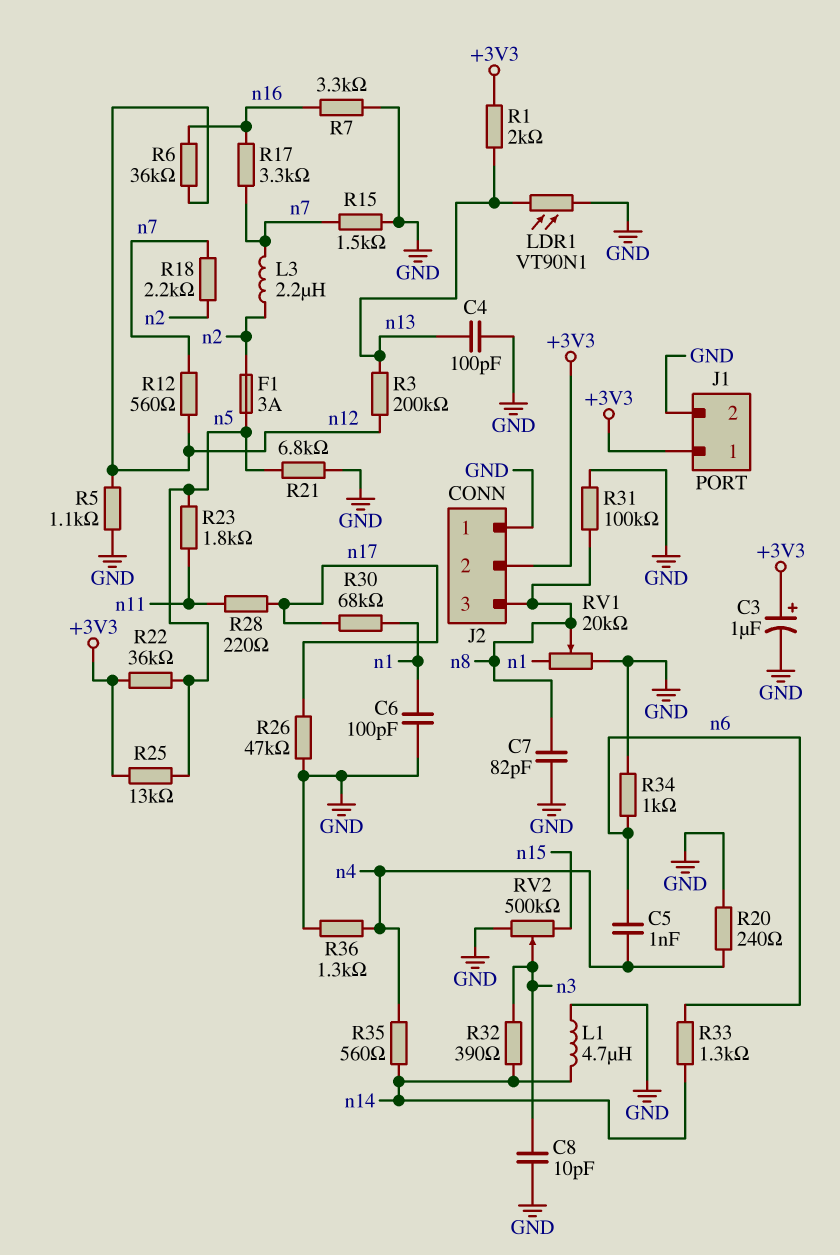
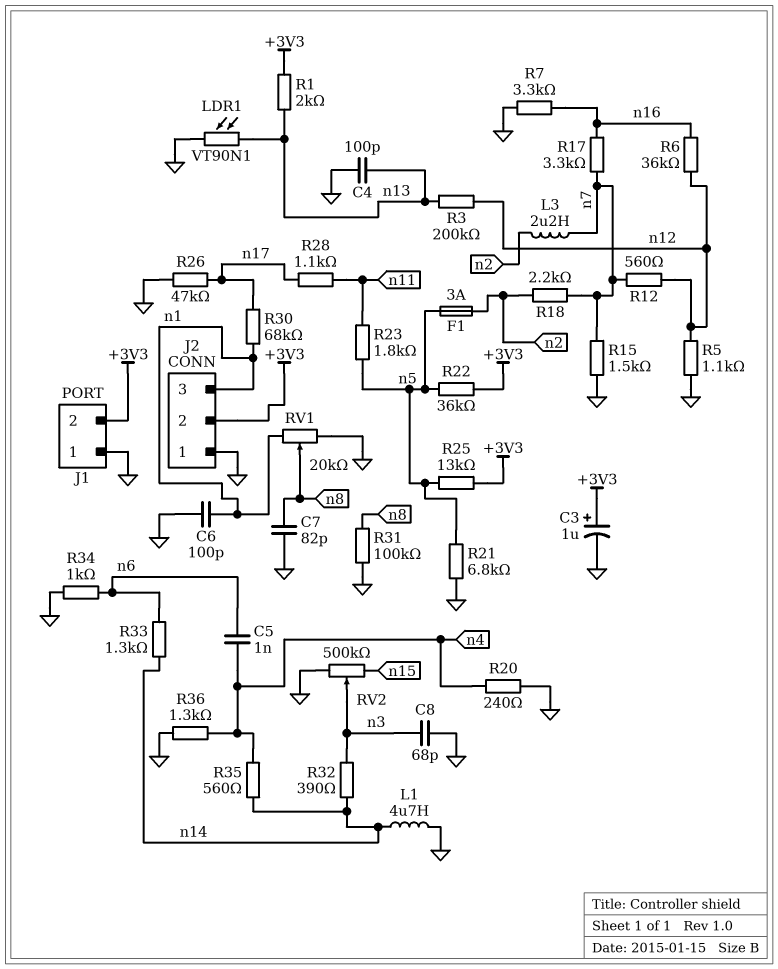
C8: 10pF (GND, n3) -> 68pF (GND, n3)
J1 pin 1: +3V3 -> GND
J1 pin 2: GND -> +3V3
J2 pin 3: n8 -> n1
R28: 220 (n11, n17) -> 1.1k (n11, n17)

